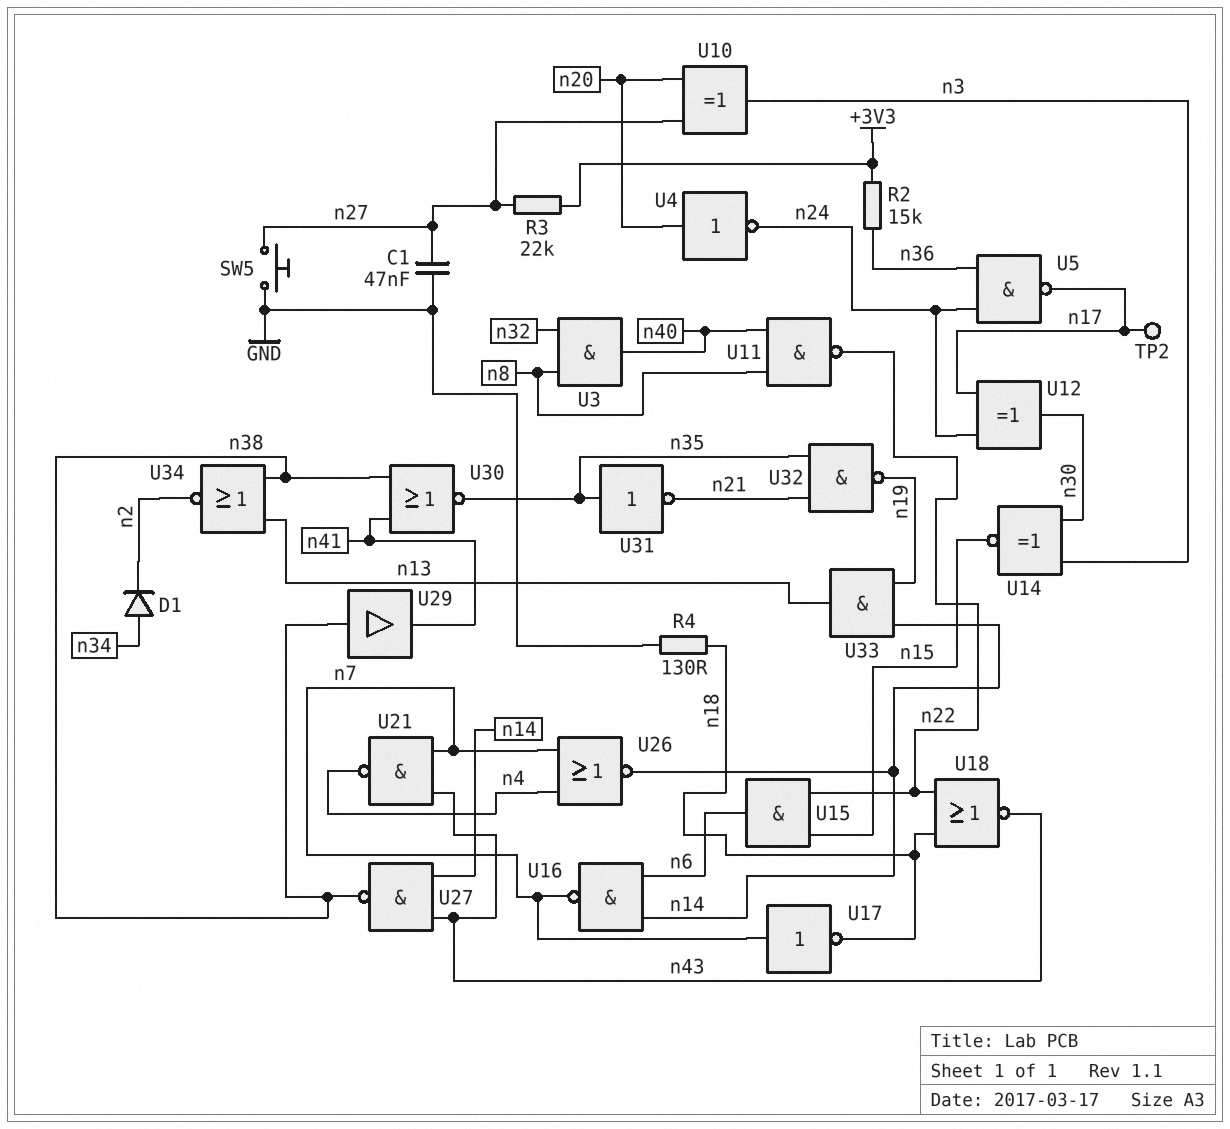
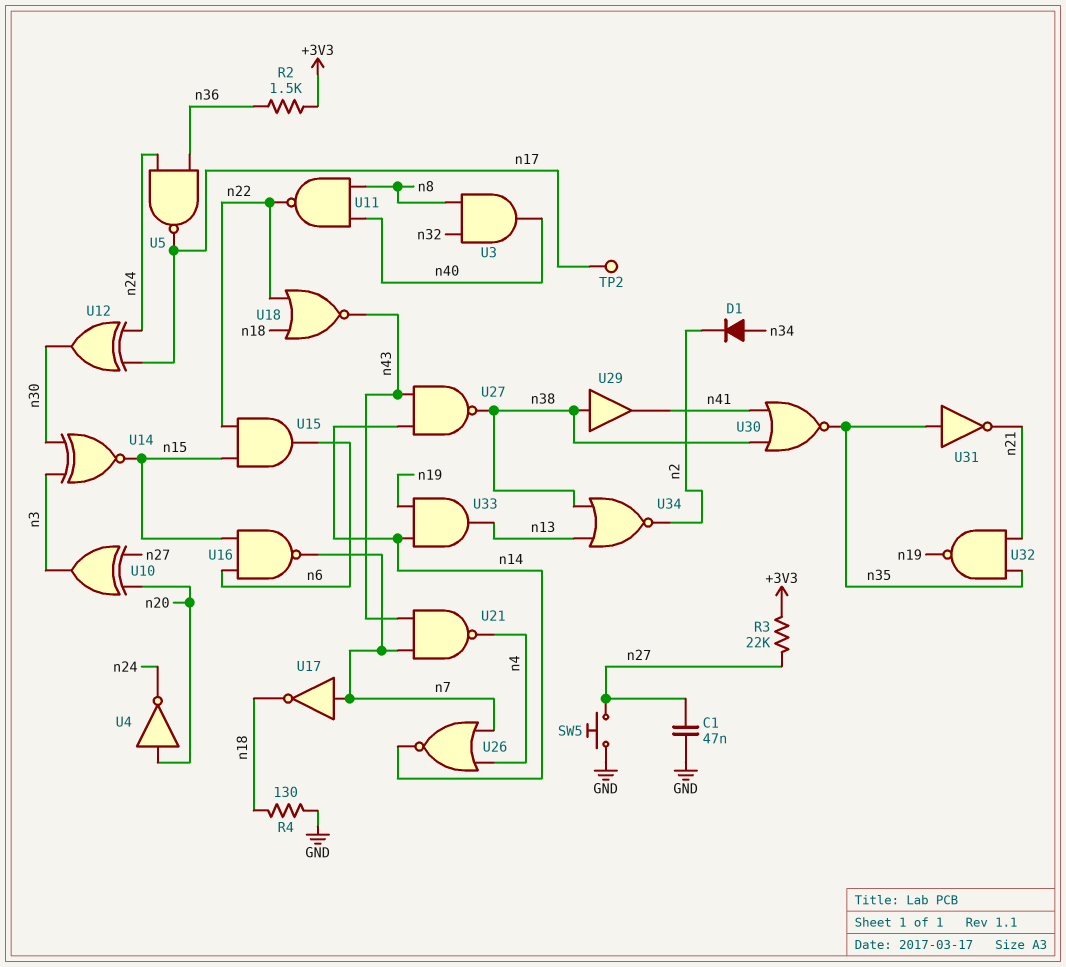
R2: 15k (+3V3, n36) -> 1.5k (+3V3, n36)
U16: NAND (in n6, in n14, out n7) -> NAND (in n6, in n15, out n7)

